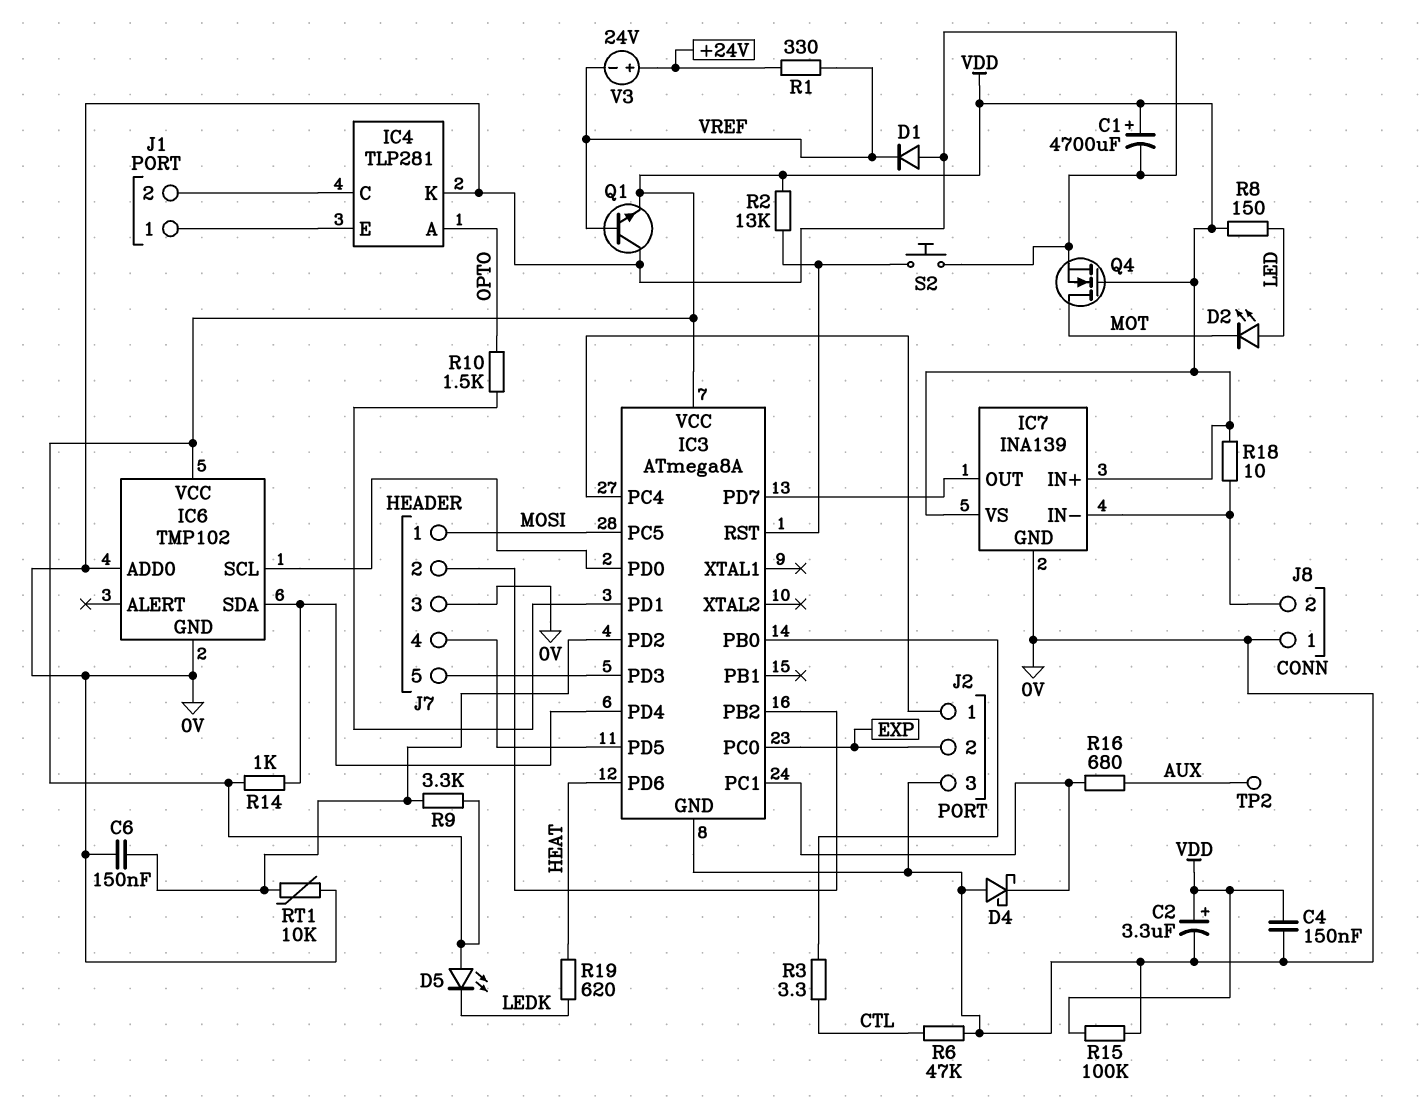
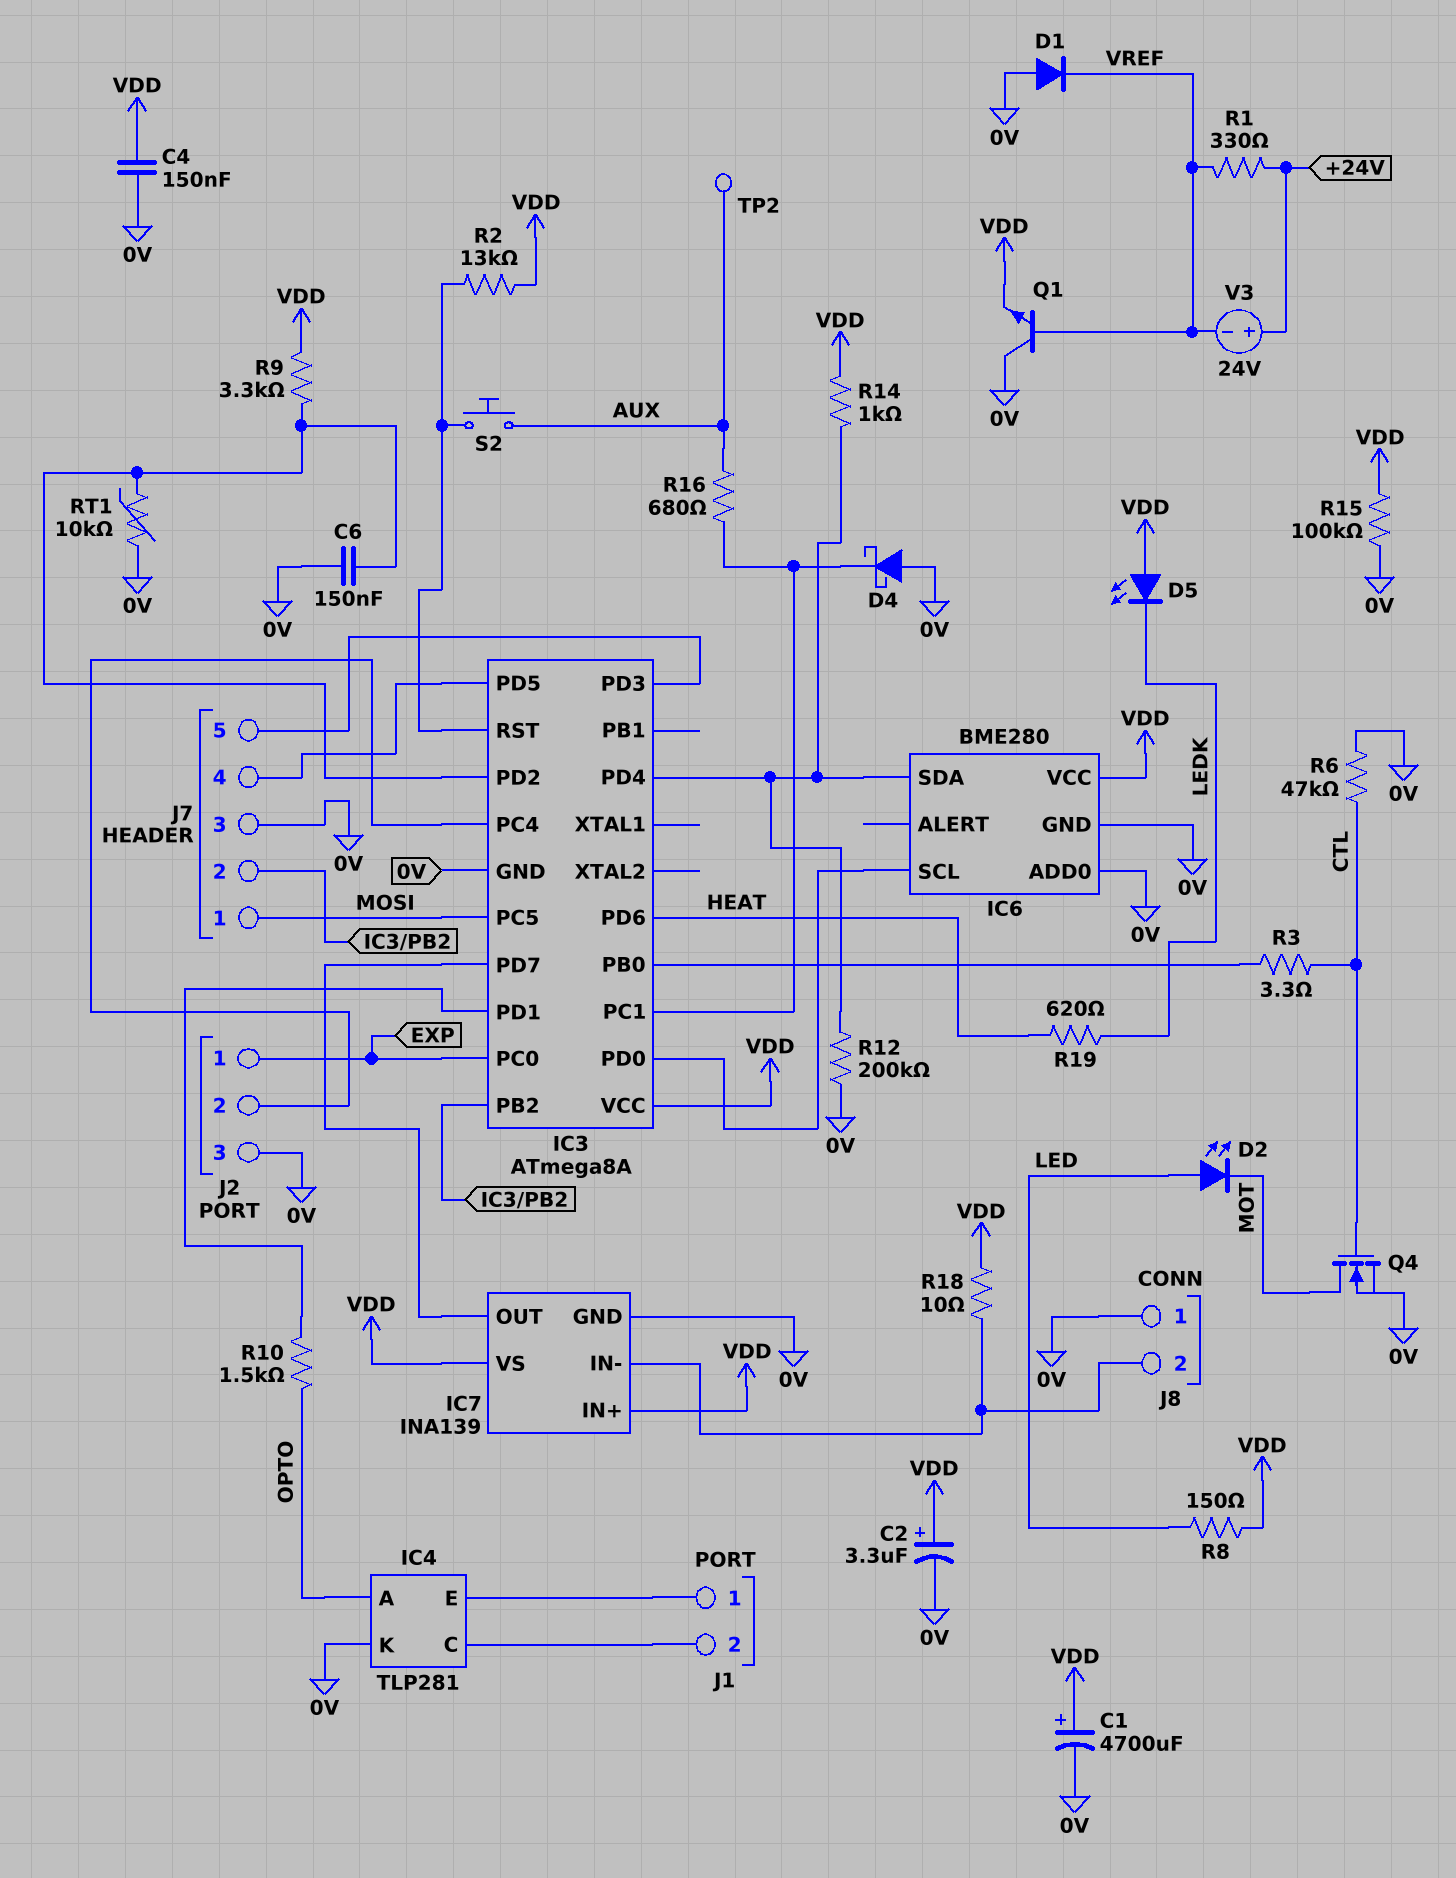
IC6: TMP102 -> BME280
J2 pin 1: IC3/PC4 -> EXP
J2 pin 2: EXP -> IC3/PC4
Q4: NMOS (G VDD, D MOT, S 0V) -> NMOS (G CTL, D MOT, S 0V)
R12: none -> 200k (0V, IC3/PD4)
S2: button (0V, IC3/RST) -> button (AUX, IC3/RST)

